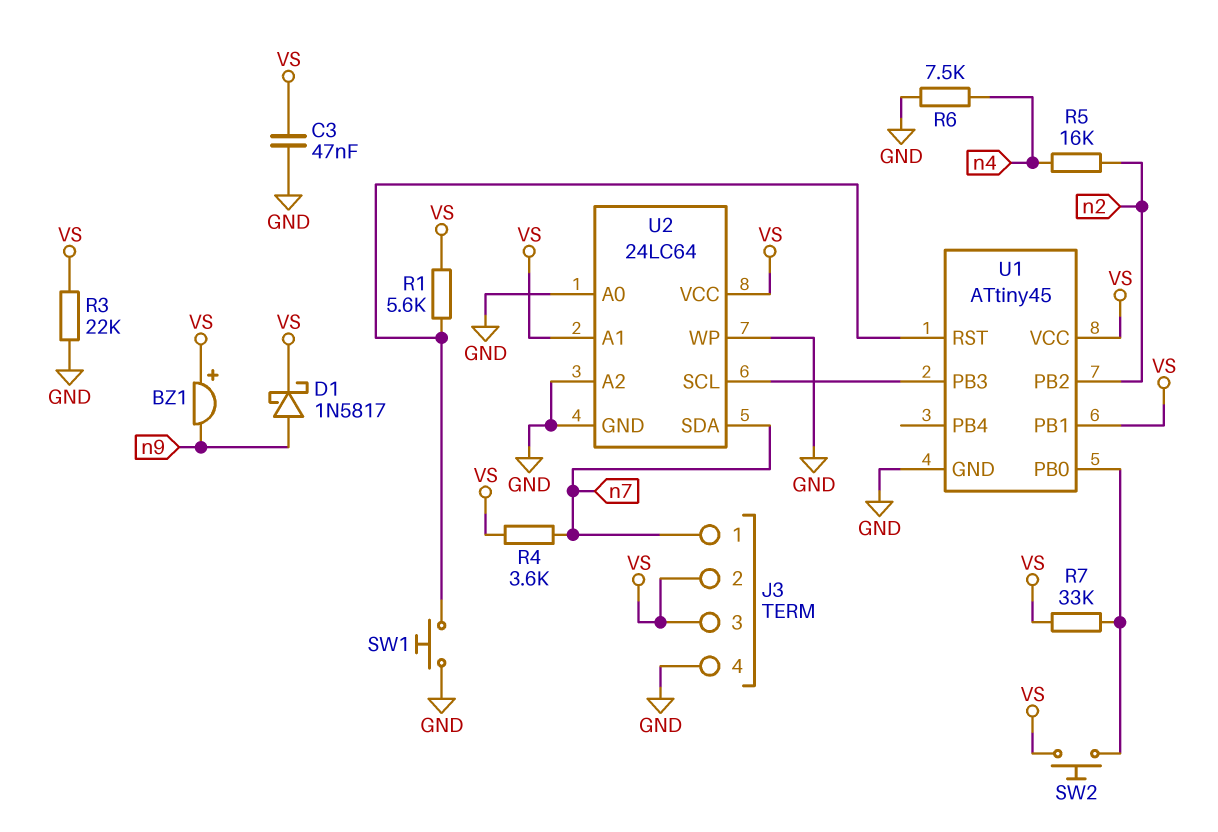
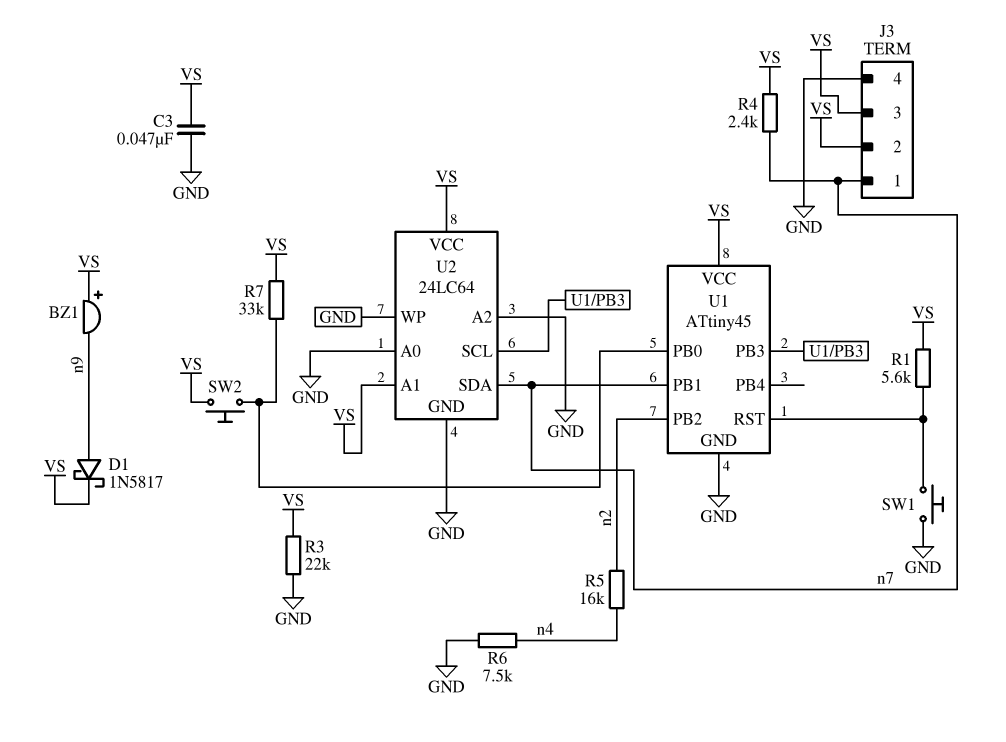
R4: 3.6k (VS, n7) -> 2.4k (VS, n7)
U1 pin PB1: VS -> n7

